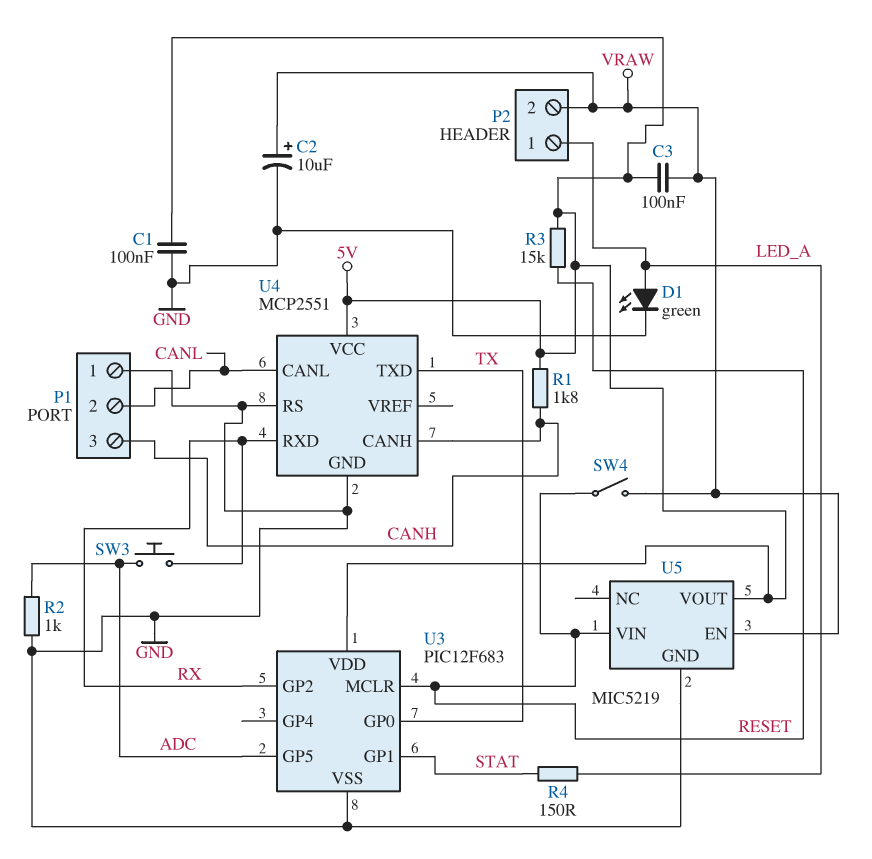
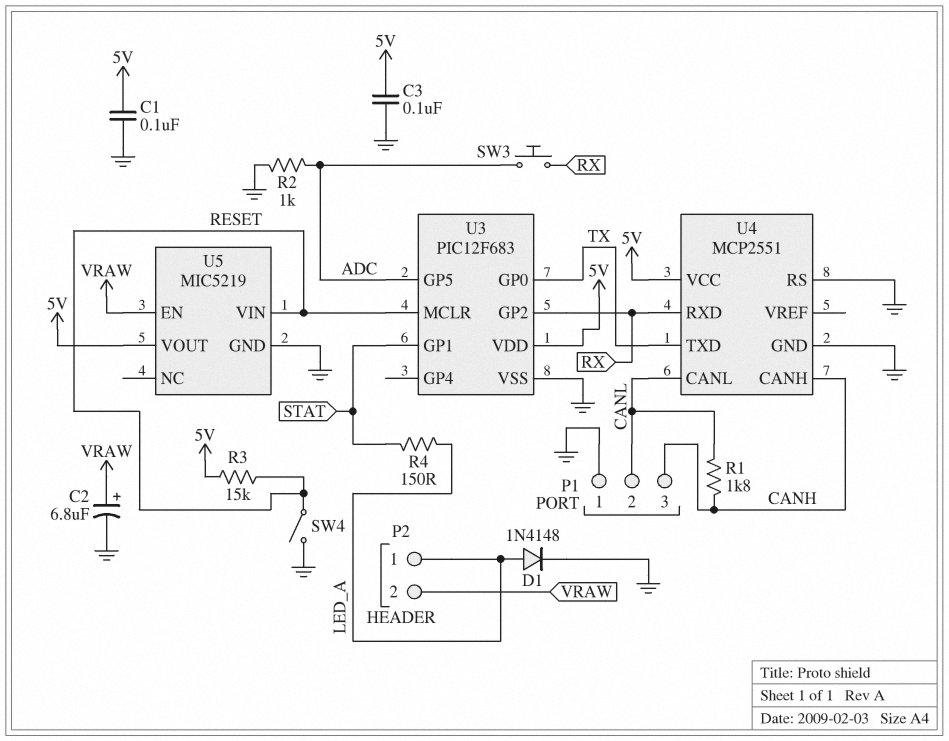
C2: 10uF (plus VRAW, minus GND) -> 6.8uF (plus VRAW, minus GND)
C3: 100nF (5V, VRAW) -> 100nF (5V, GND)
D1: LED green (A LED_A, K GND) -> diode 1N4148 (A LED_A, K GND)
R1: 1.8k (5V, CANH) -> 1.8k (CANH, CANL)
SW4: switch (RESET, VRAW) -> switch (GND, RESET)

